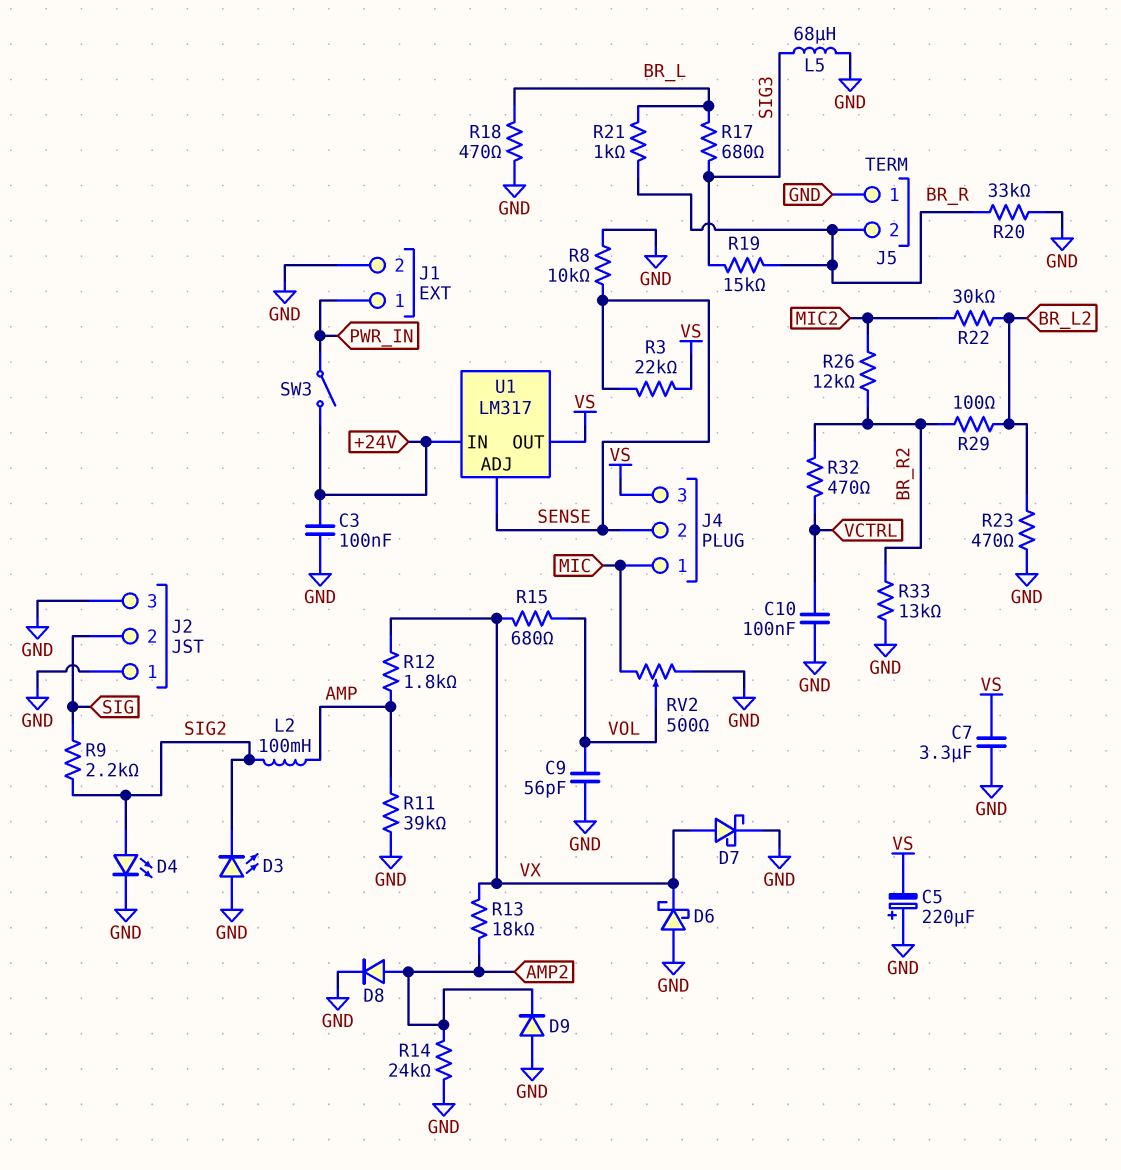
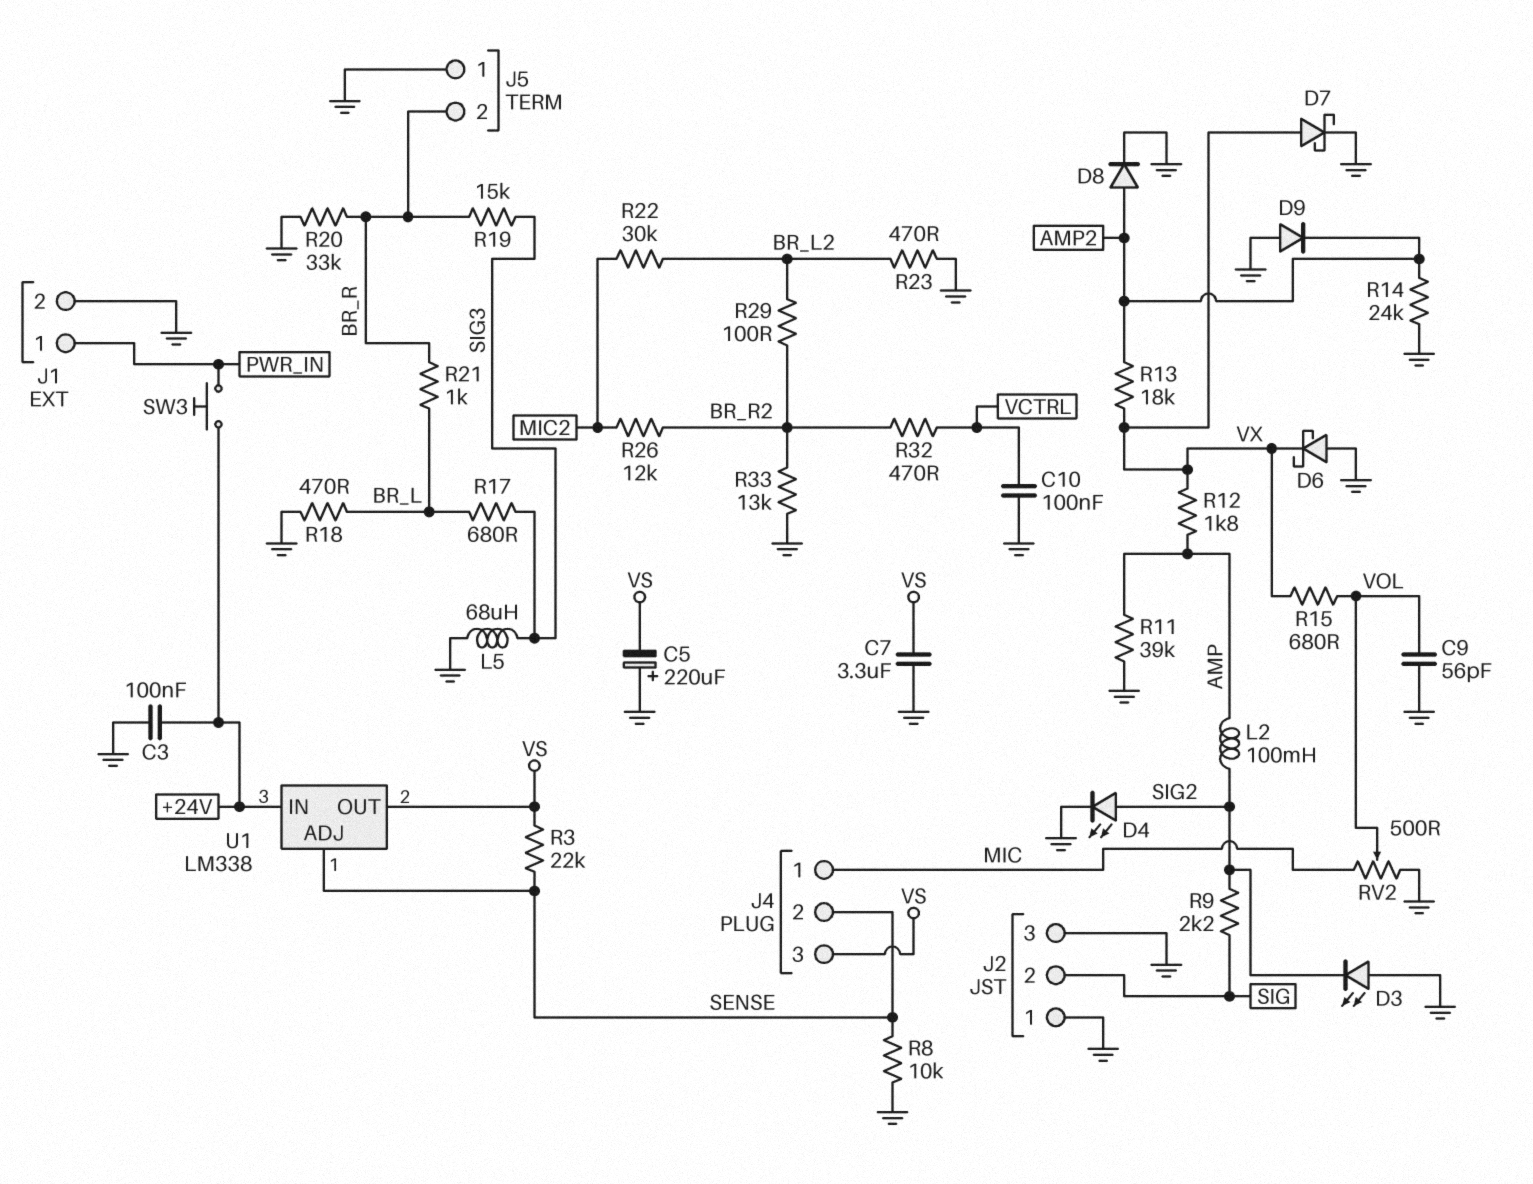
SW3: switch (+24V, PWR_IN) -> button (+24V, PWR_IN)
U1: LM317 -> LM338

